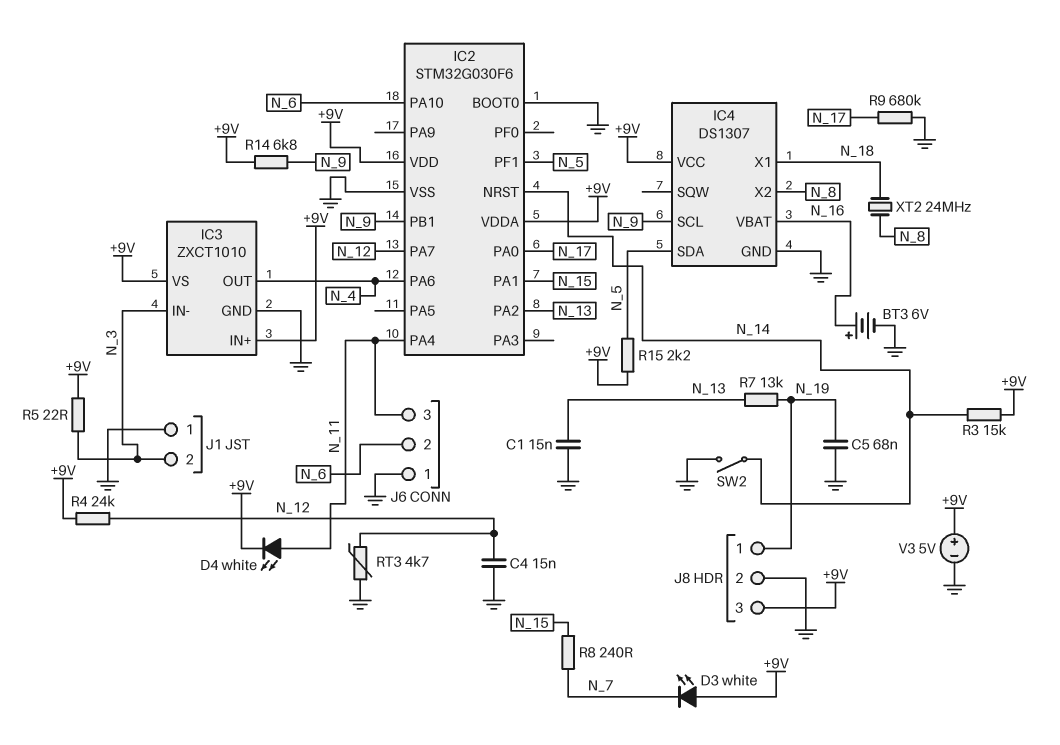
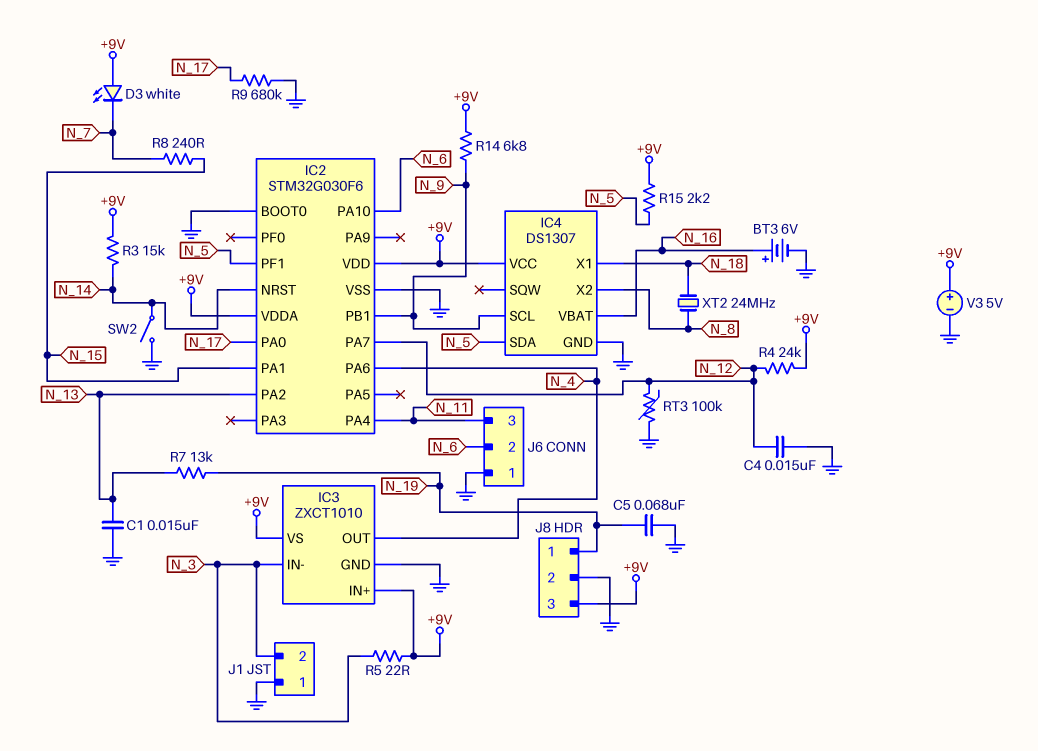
D4: LED white (A N_11, K +9V) -> none
RT3: 4.7k (GND, N_12) -> 100k (GND, N_12)

